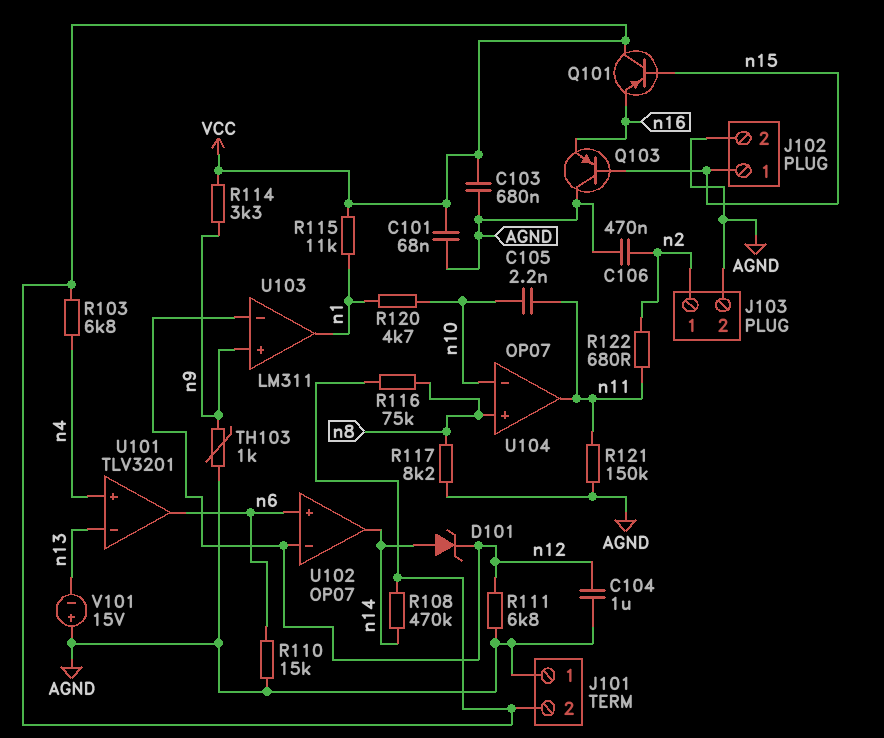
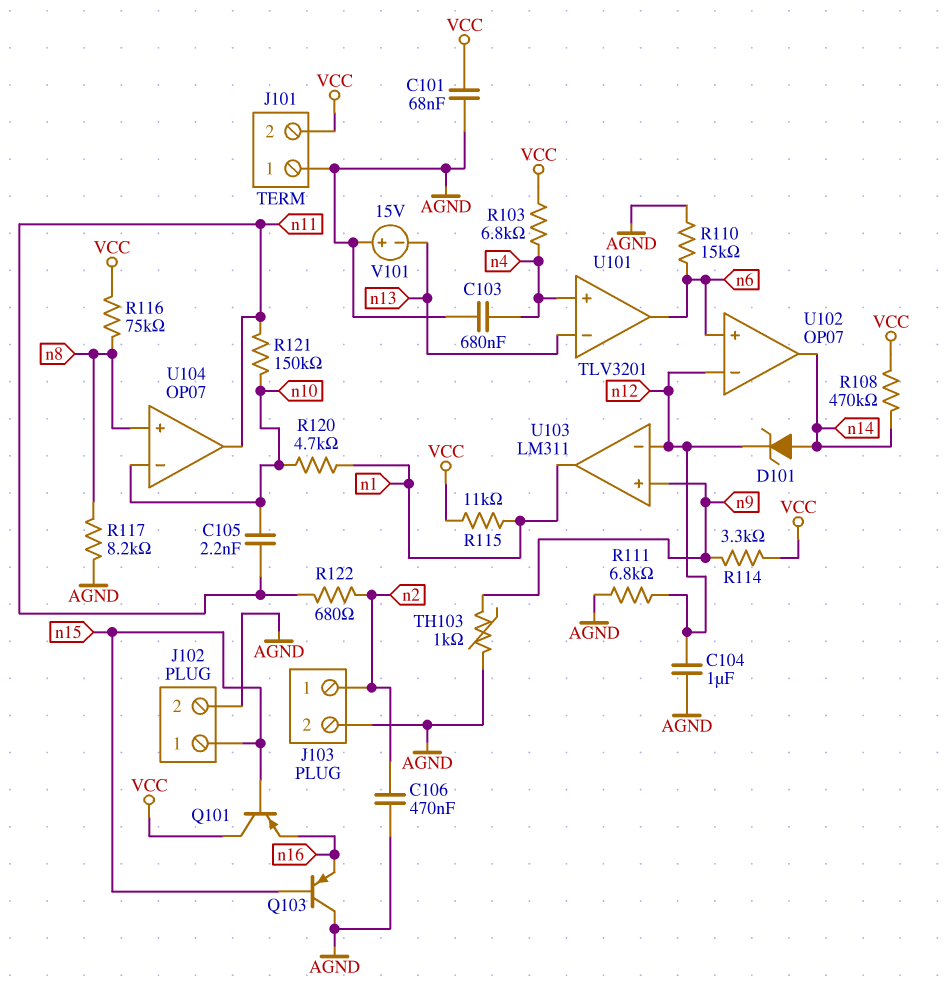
C103: 680nF (AGND, VCC) -> 680nF (AGND, n4)
R121: 150k (AGND, n11) -> 150k (n10, n11)

